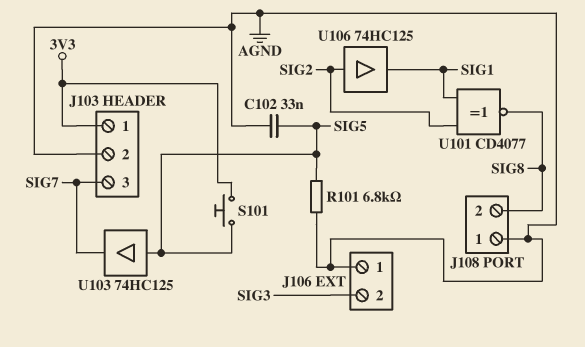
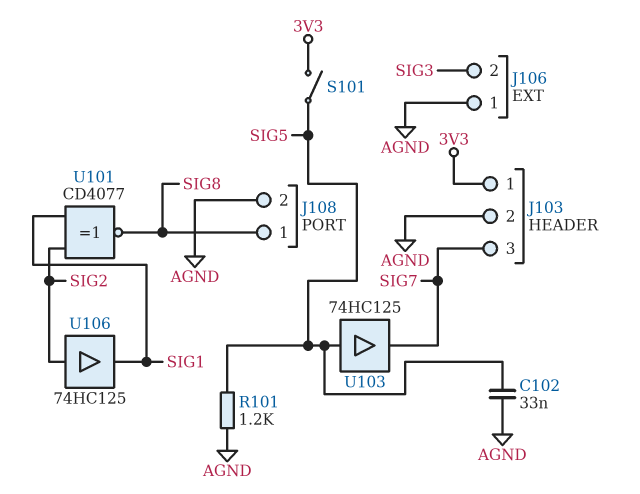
J108 pin 1: AGND -> SIG8
J108 pin 2: SIG8 -> AGND
R101: 6.8k (AGND, SIG5) -> 1.2k (AGND, SIG5)
S101: button (3V3, SIG5) -> switch (3V3, SIG5)

